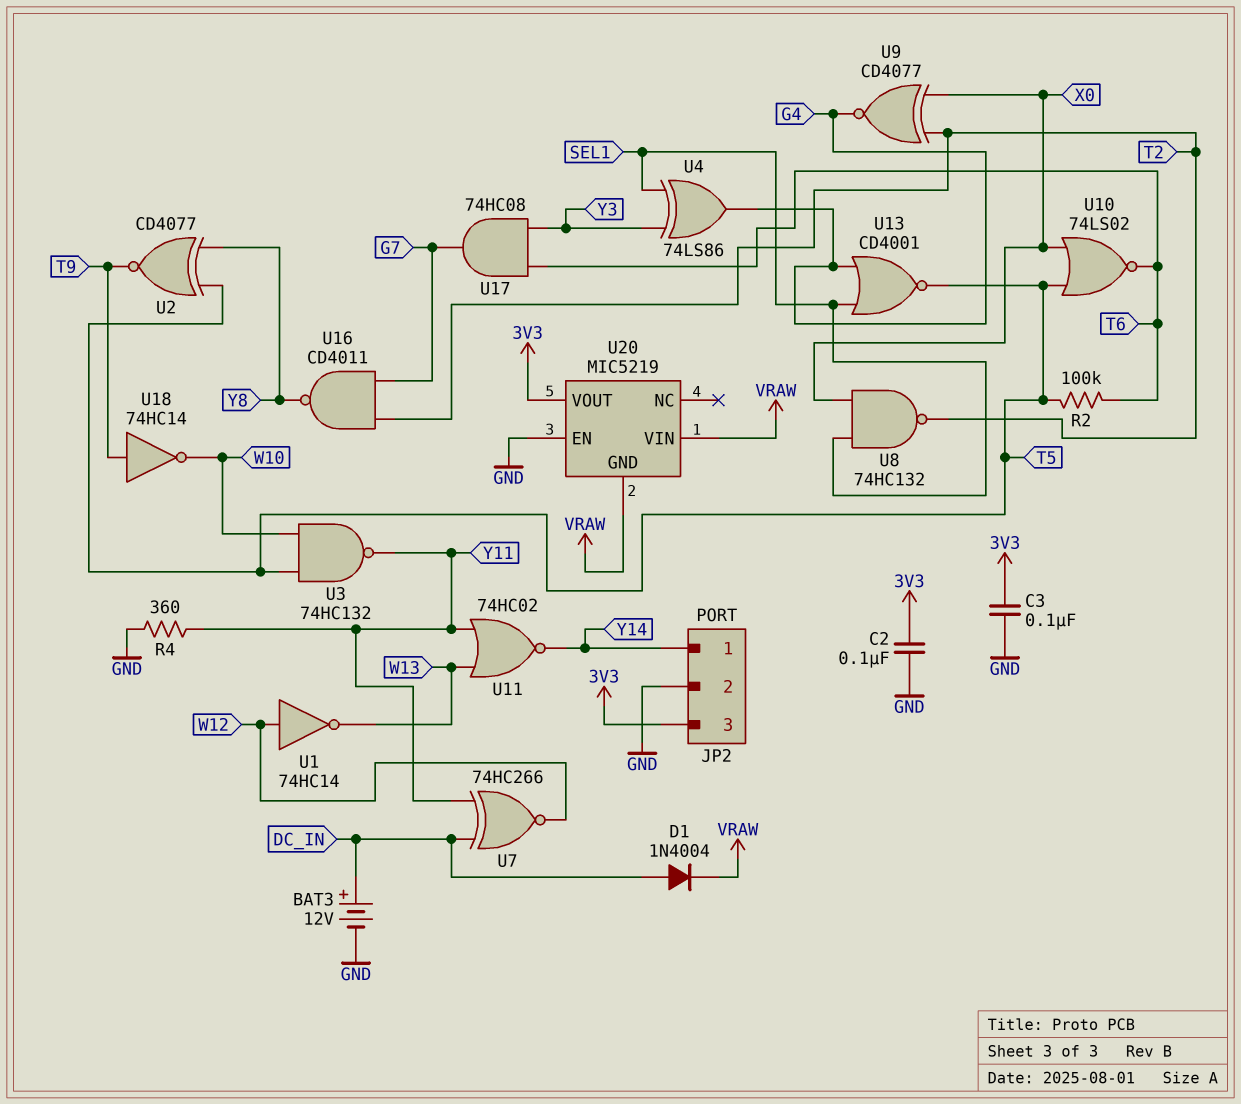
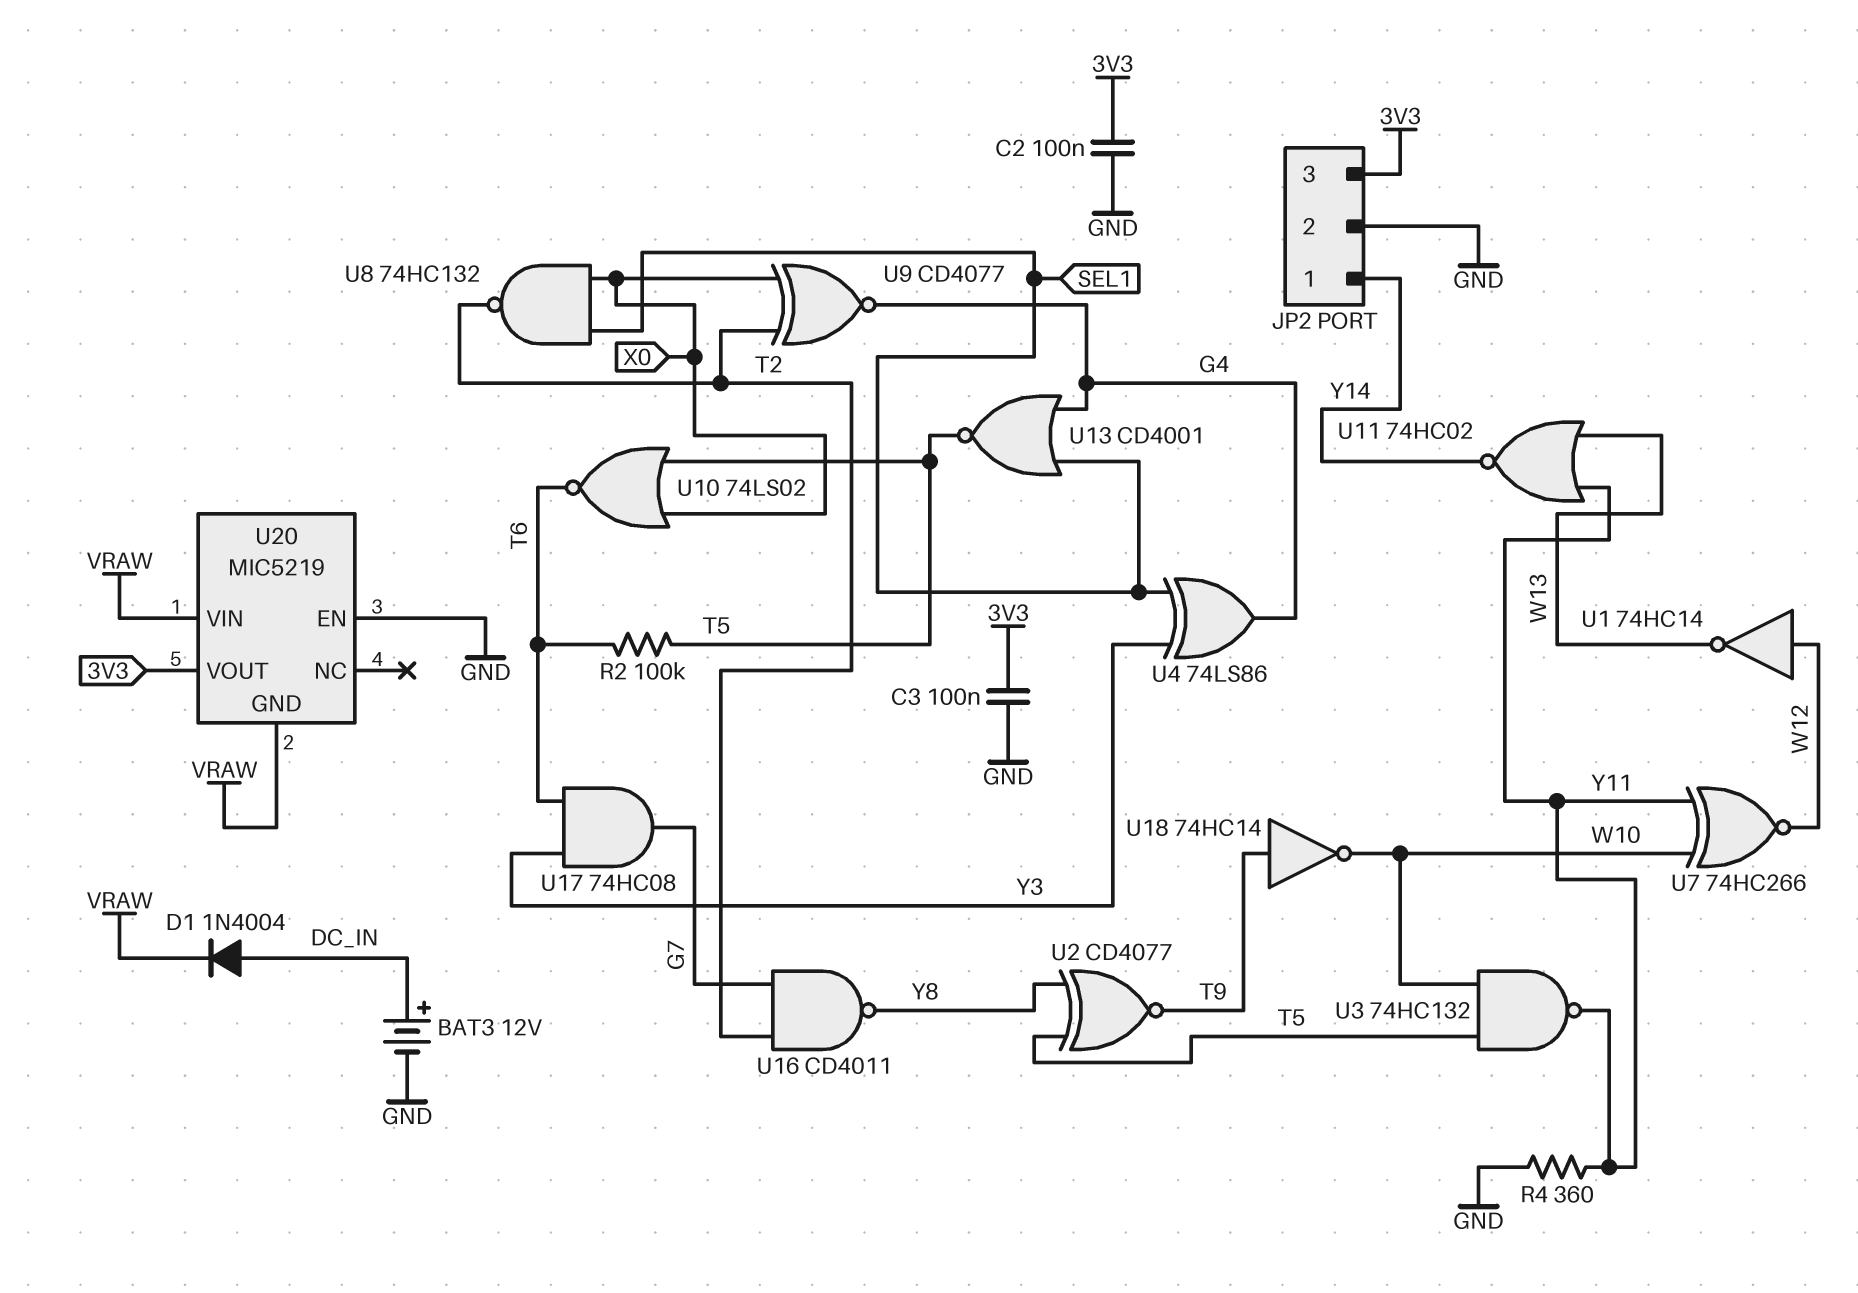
U7: XNOR 74HC266 (in DC_IN, in Y11, out W12) -> XNOR 74HC266 (in W10, in Y11, out W12)

